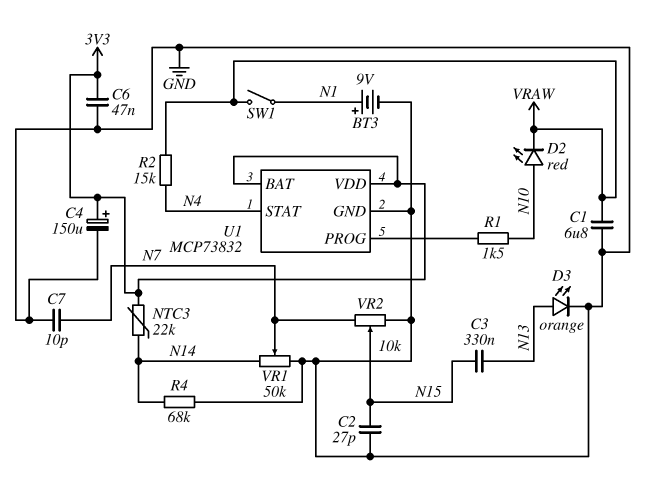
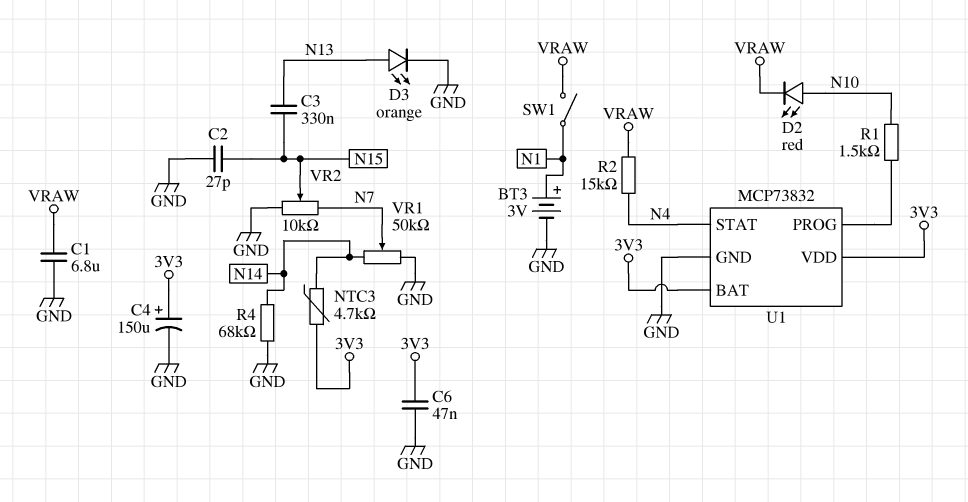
BT3: 9V (plus N1, minus GND) -> 3V (plus N1, minus GND)
C7: 10pF (GND, N7) -> none
NTC3: 22k (3V3, N14) -> 4.7k (3V3, N14)

